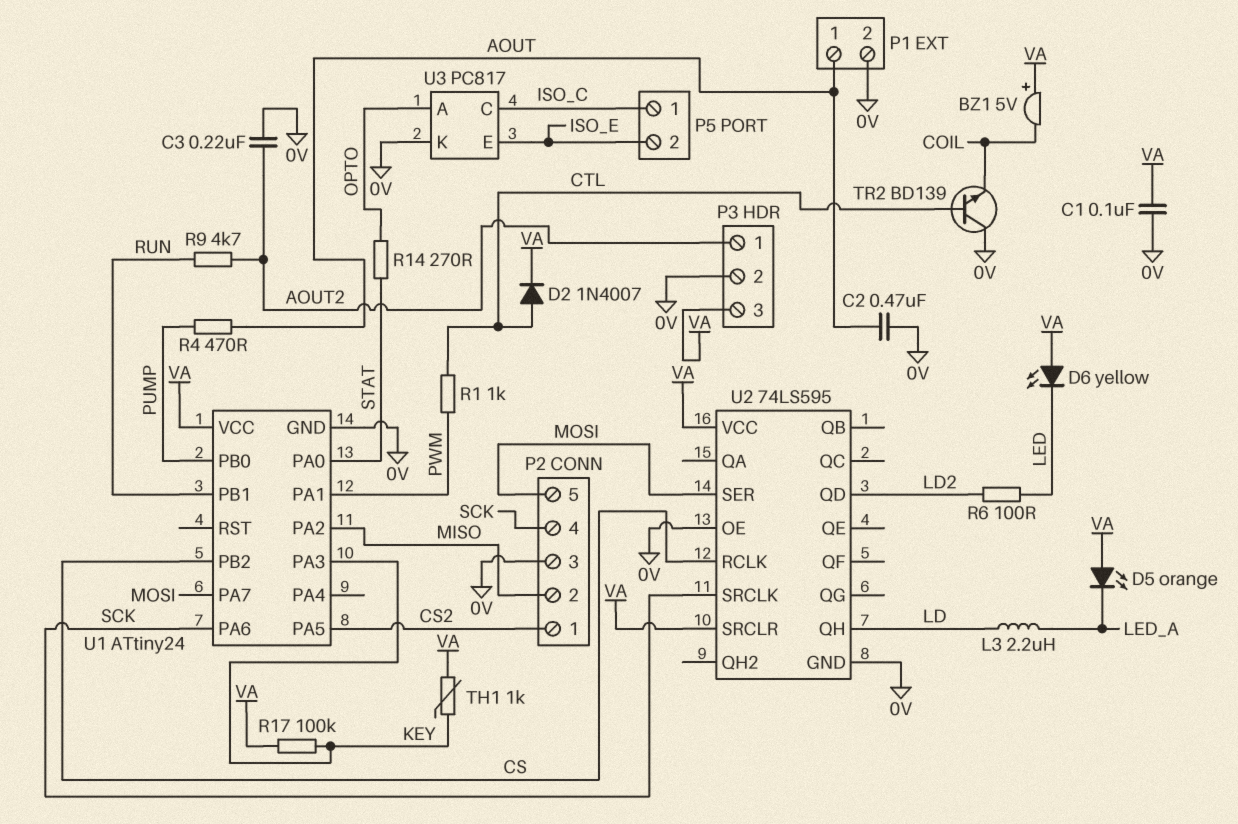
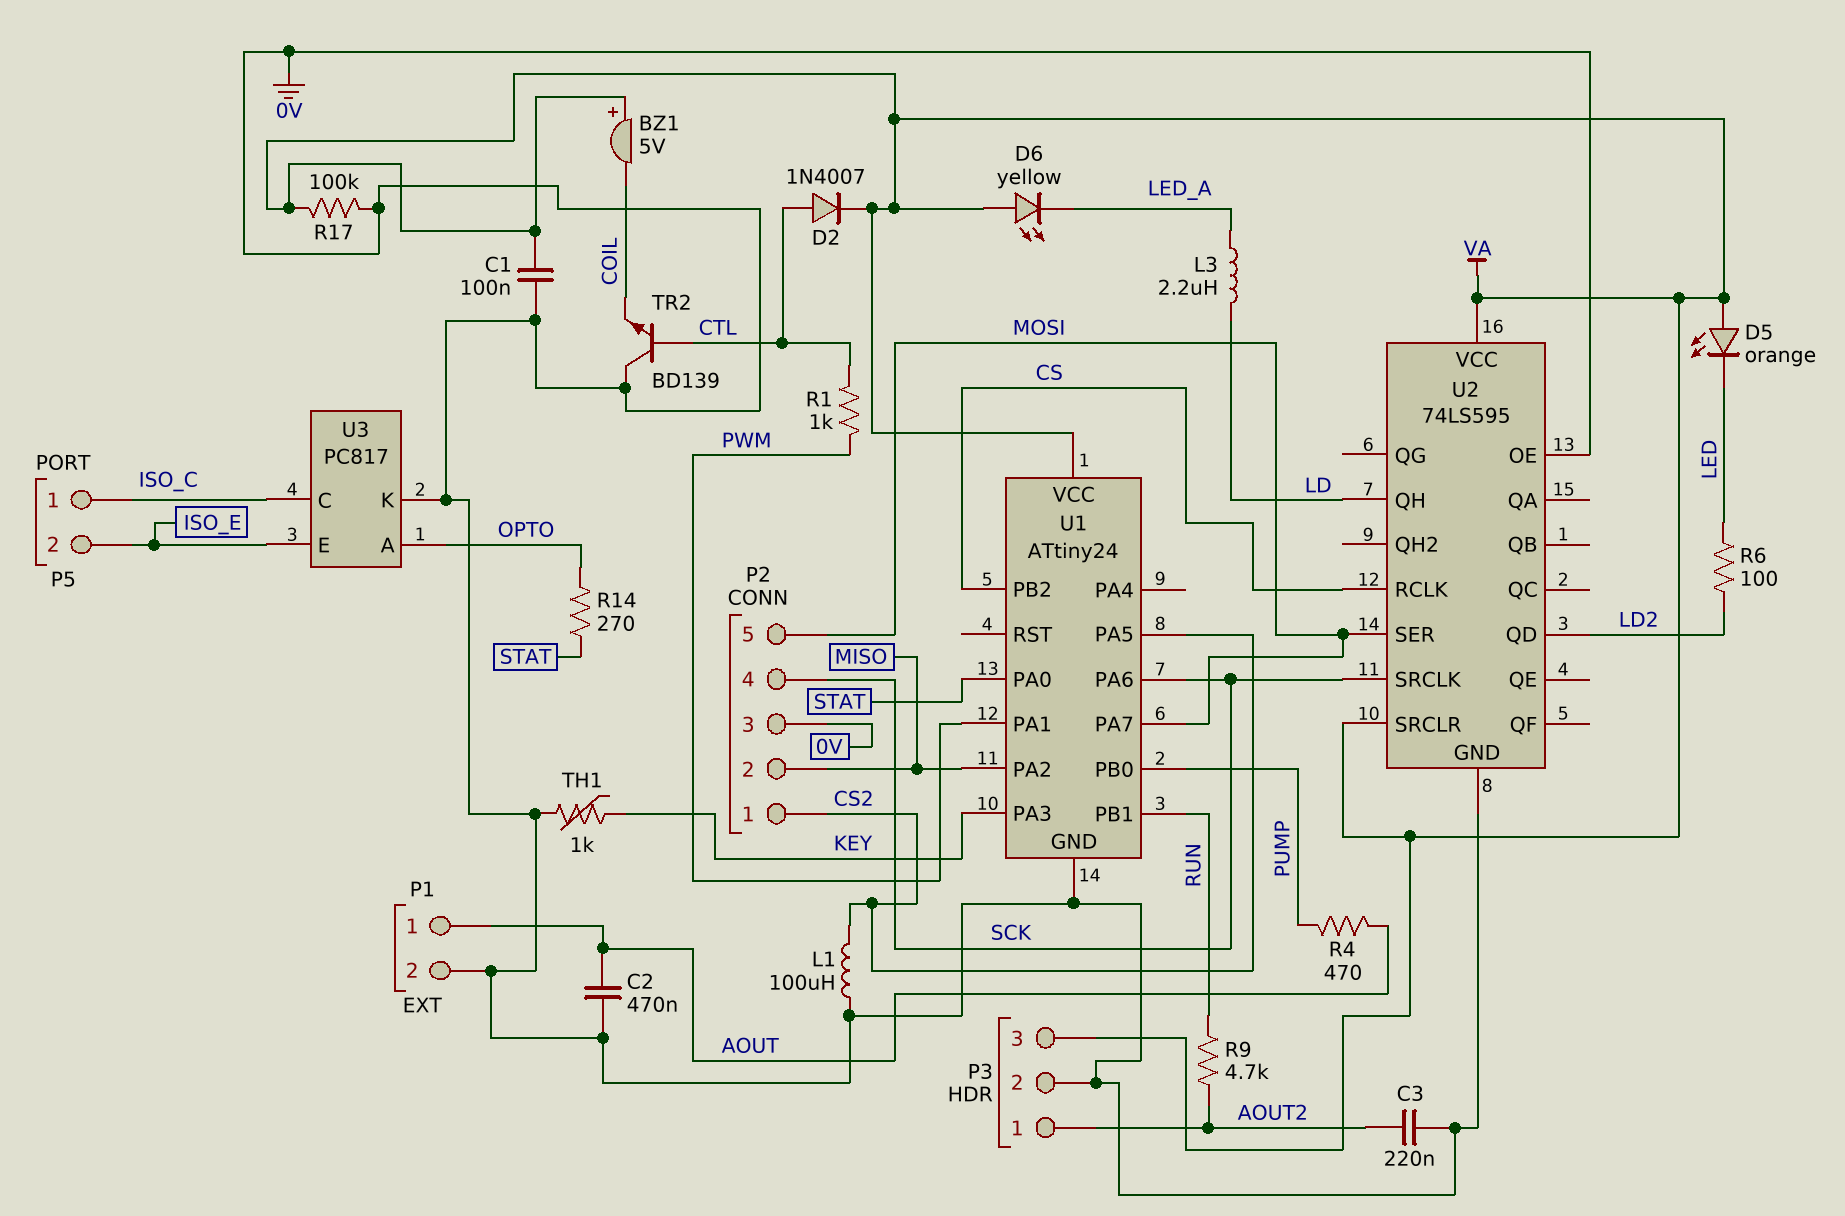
D5: LED orange (A VA, K LED_A) -> LED orange (A VA, K LED)
D6: LED yellow (A VA, K LED) -> LED yellow (A VA, K LED_A)
L1: none -> 100uH (0V, CS2)
R17: 100k (KEY, VA) -> 100k (0V, VA)
TH1: 1k (KEY, VA) -> 1k (0V, KEY)

